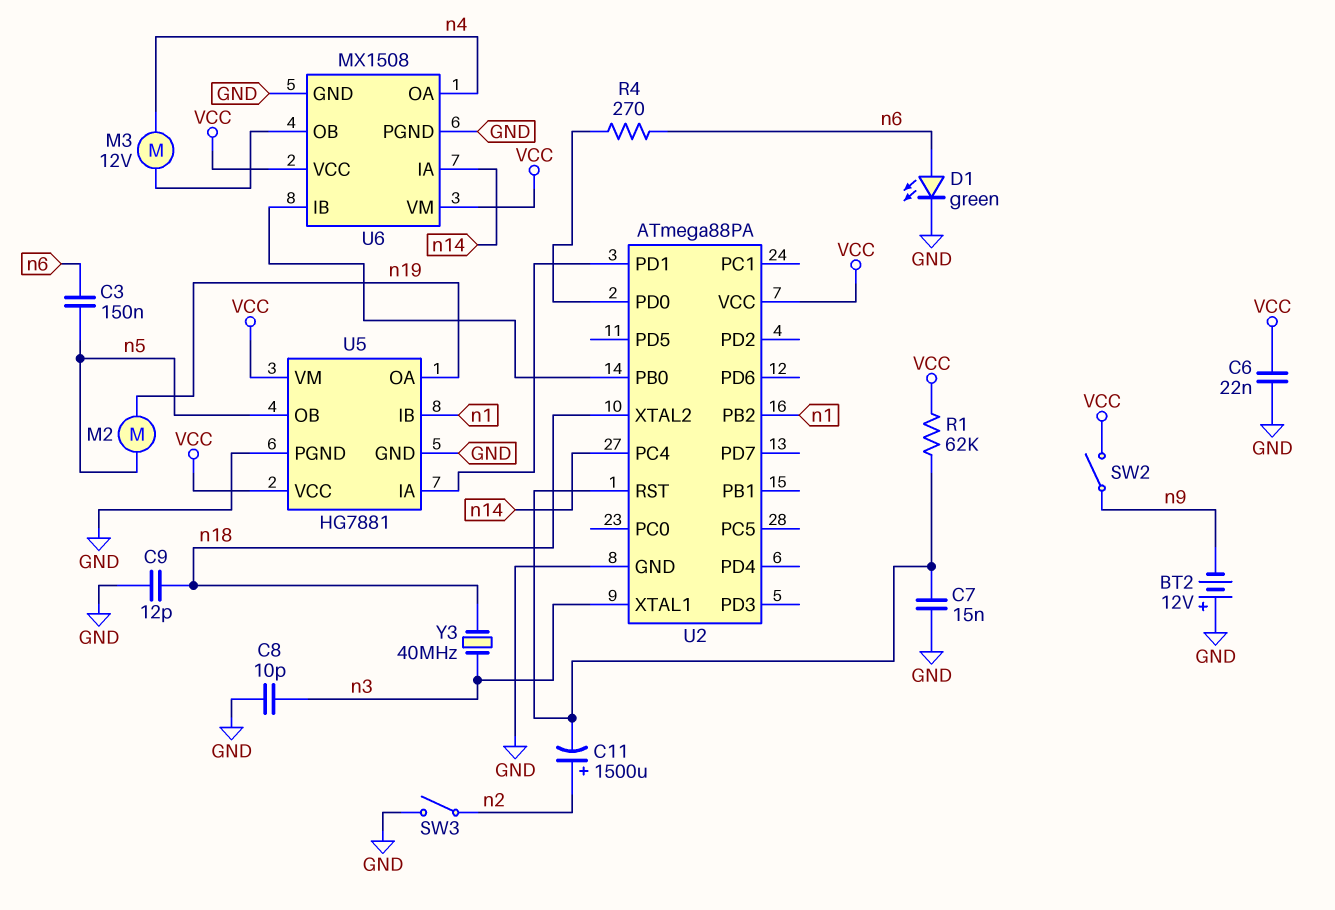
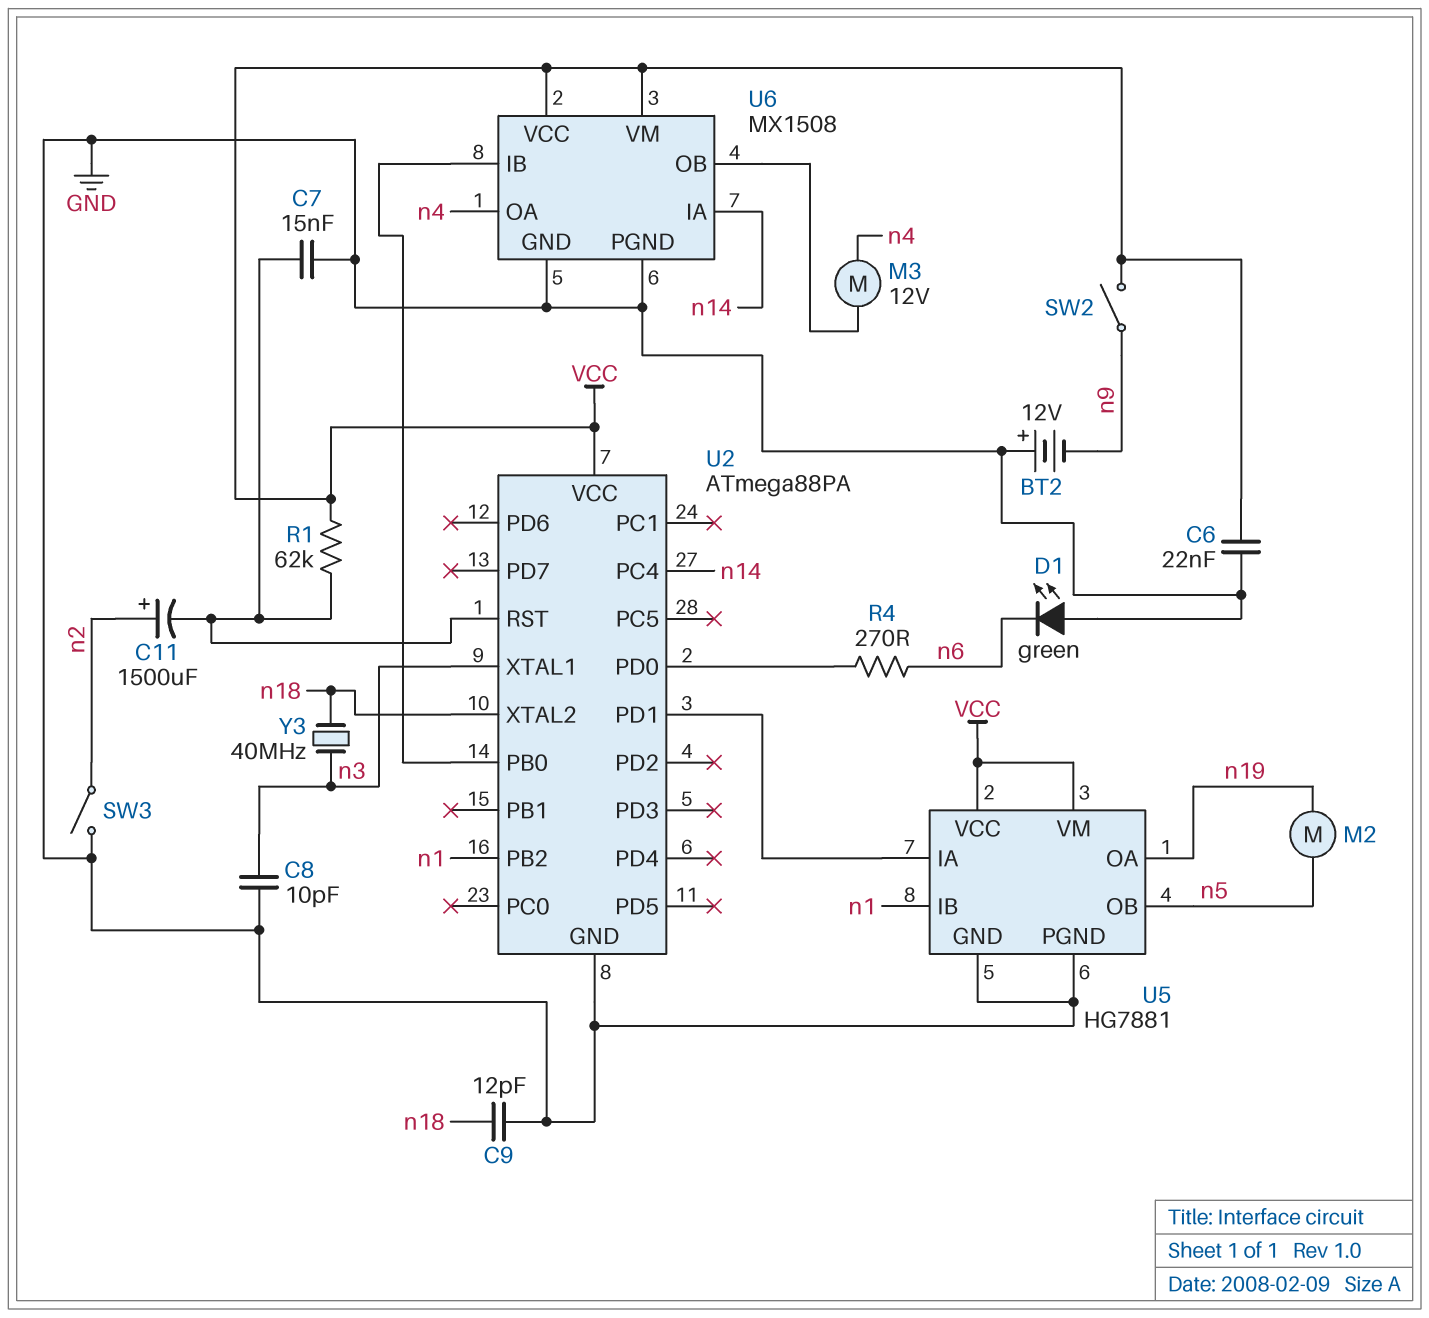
C3: 150nF (n5, n6) -> none
D1: LED green (A n6, K GND) -> LED green (A GND, K n6)

